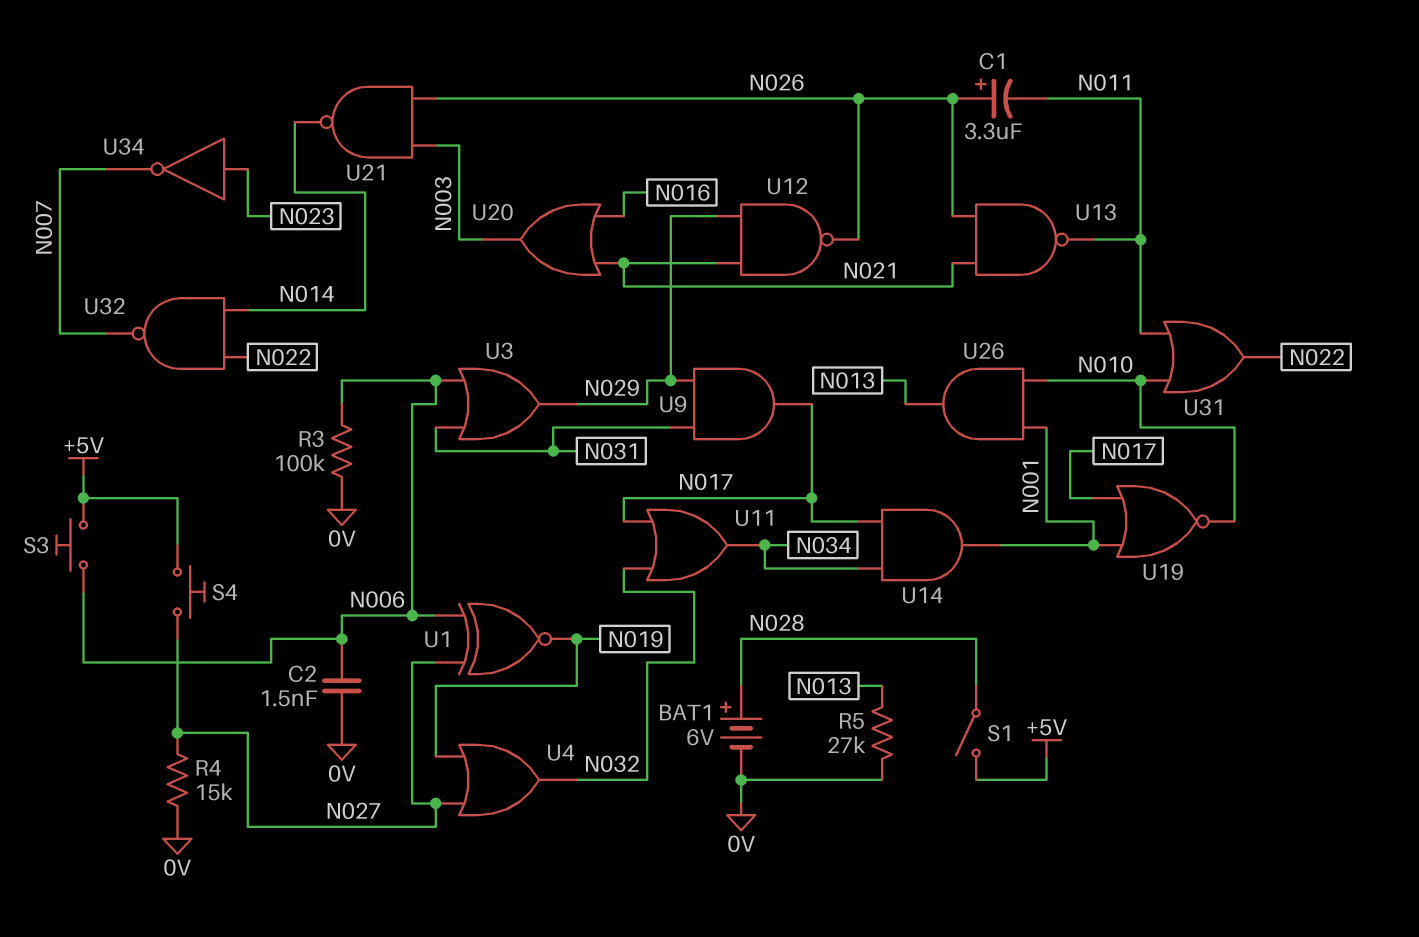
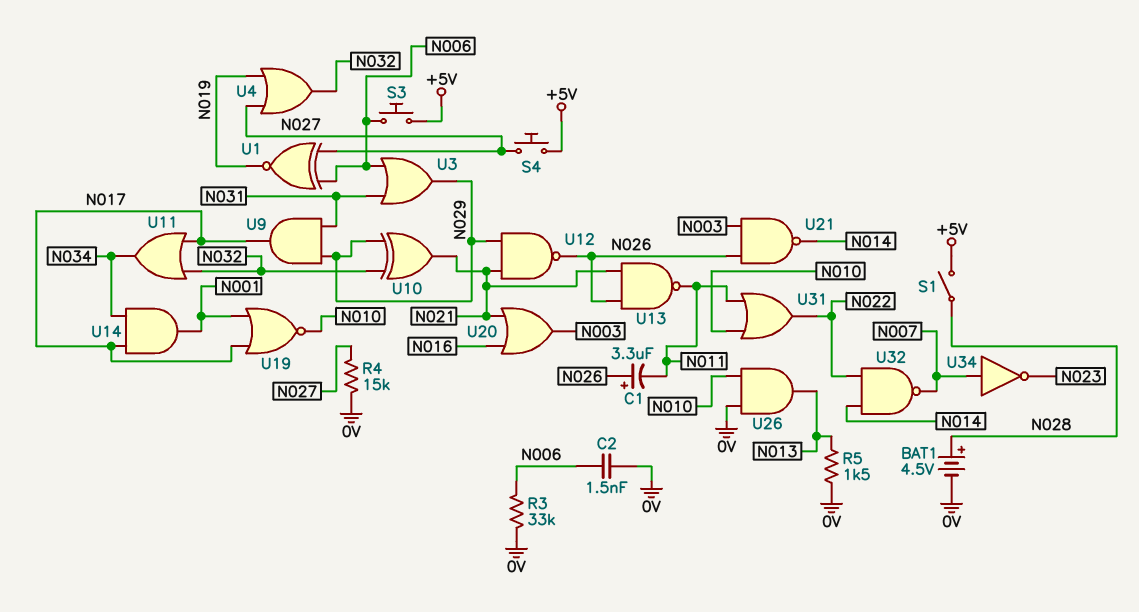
BAT1: 6V (plus N028, minus 0V) -> 4.5V (plus N028, minus 0V)
R3: 100k (0V, N006) -> 33k (0V, N006)
R5: 27k (0V, N013) -> 1.5k (0V, N013)
U10: none -> XOR (in N029, in N032, out N021)
U26: AND (in N001, in N010, out N013) -> AND (in 0V, in N010, out N013)
U34: NOT (in N023, out N007) -> NOT (in N007, out N023)

